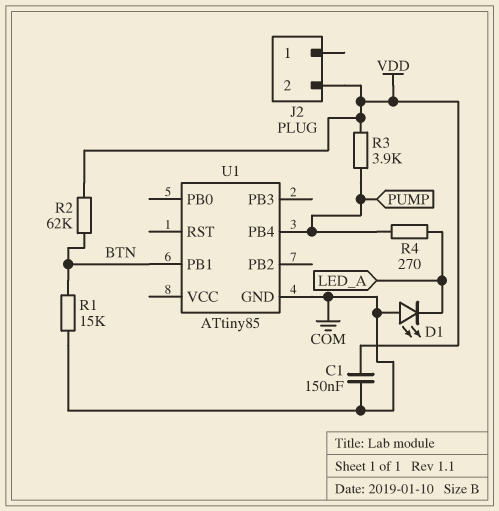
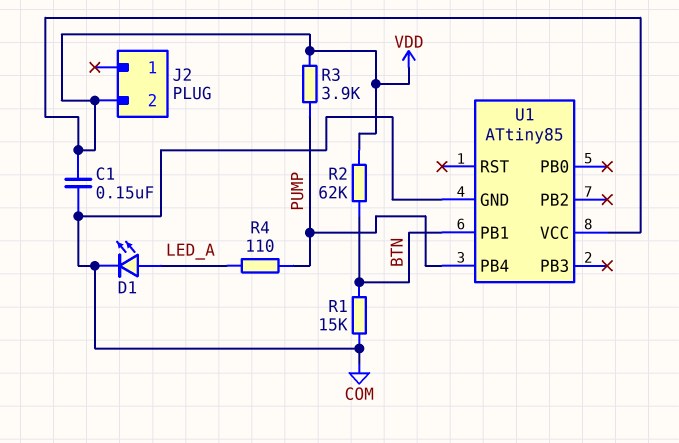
D1: LED (A COM, K LED_A) -> LED (A LED_A, K COM)
R4: 270 (LED_A, PUMP) -> 110 (LED_A, PUMP)
U1 pin VCC: none -> VDD

